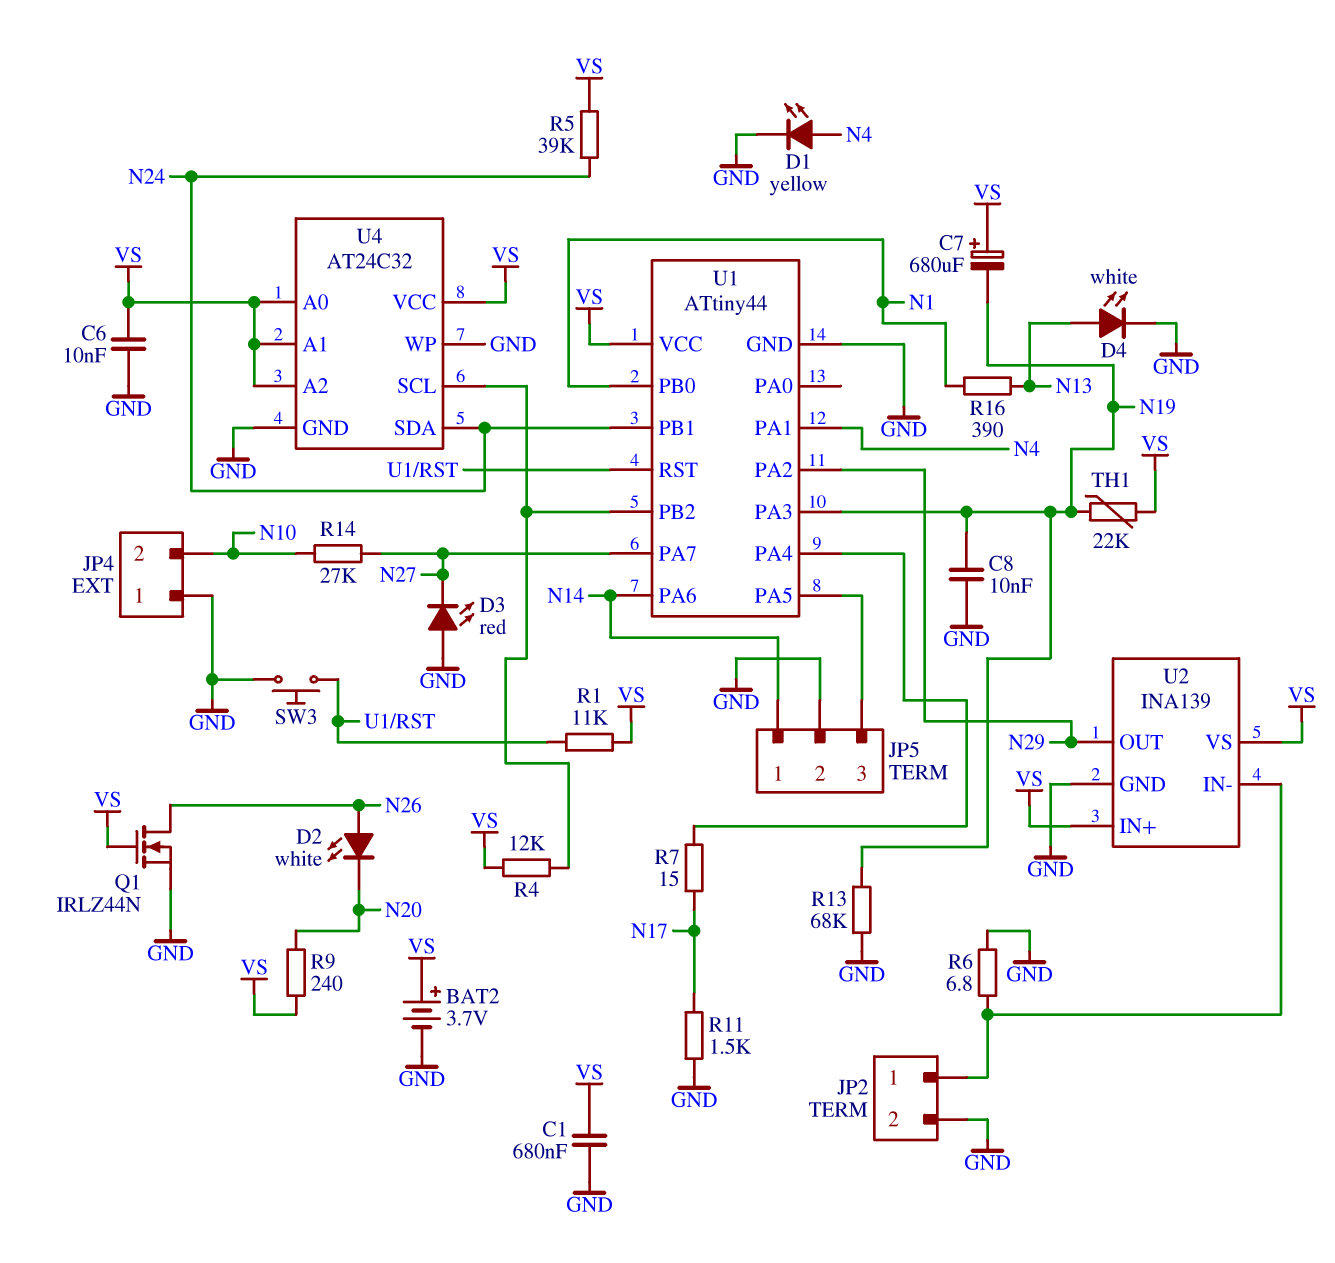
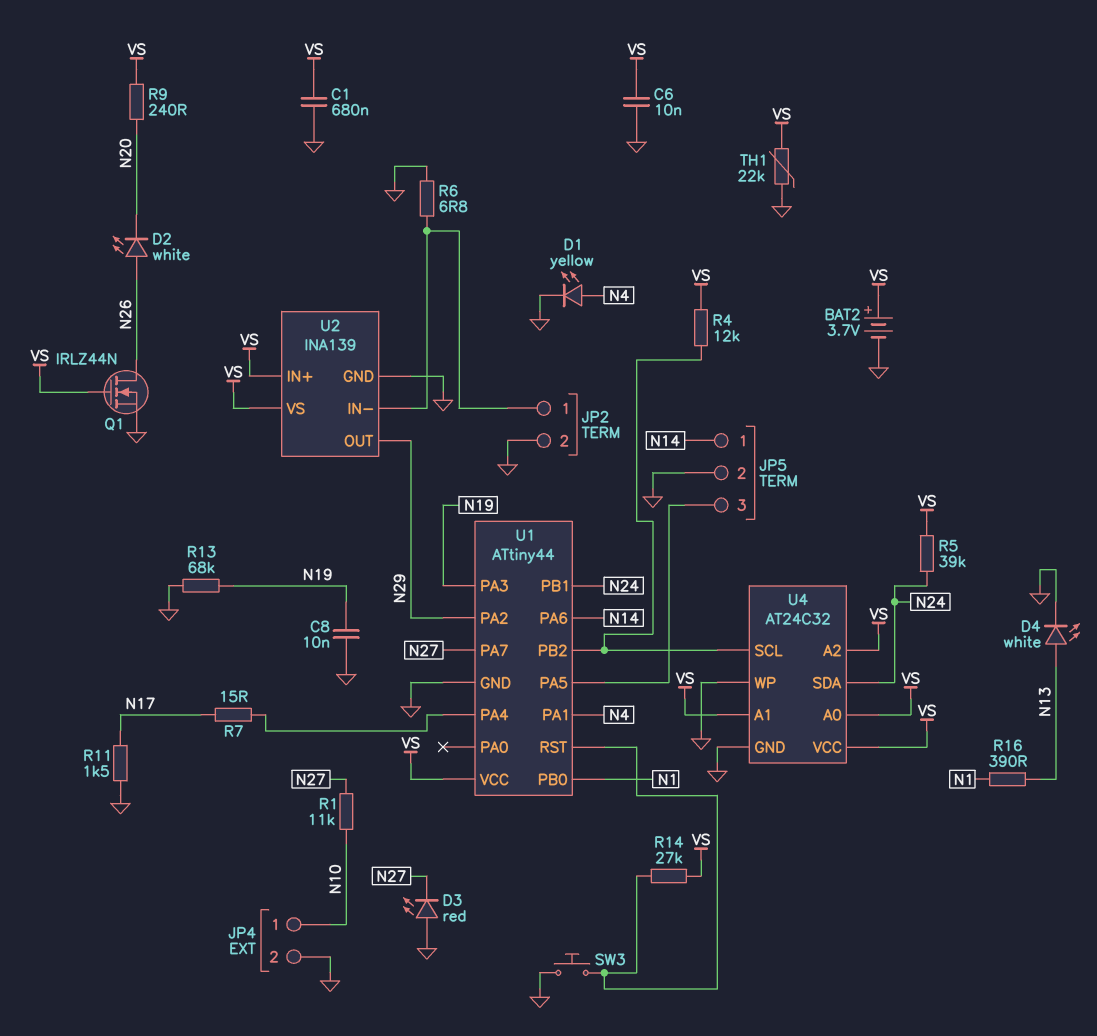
C7: 680uF (plus VS, minus N19) -> none
JP4 pin 1: GND -> N10
JP4 pin 2: N10 -> GND
R1: 11k (U1/RST, VS) -> 11k (N10, N27)
R14: 27k (N10, N27) -> 27k (U1/RST, VS)
TH1: 22k (N19, VS) -> 22k (GND, VS)

